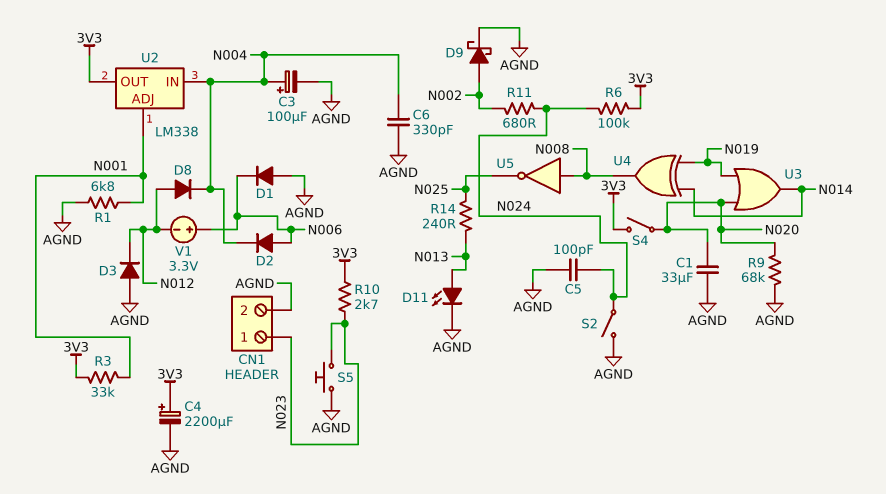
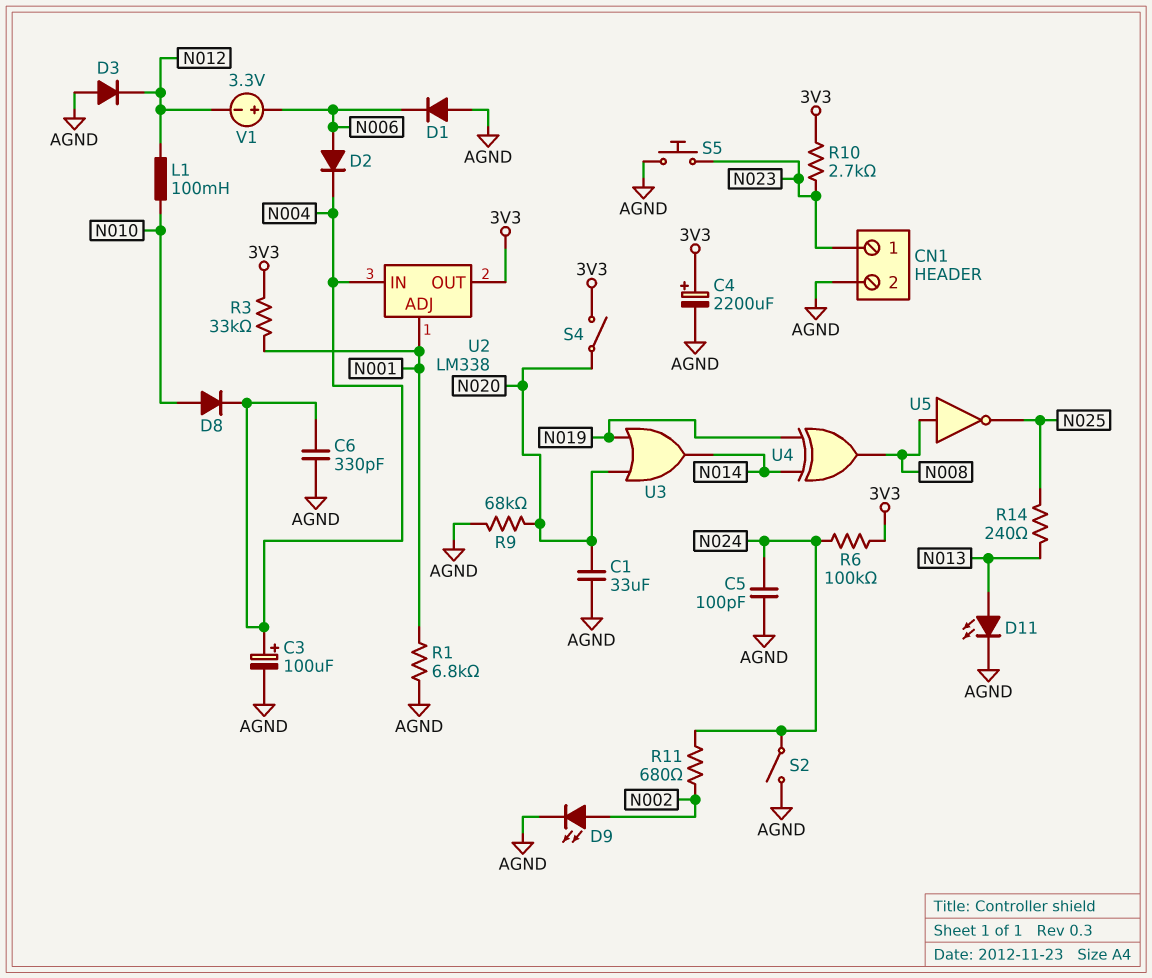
D8: diode (A N012, K N004) -> diode (A N010, K N004)
D9: schottky (A N002, K AGND) -> LED (A N002, K AGND)
L1: none -> 100mH (N010, N012)

